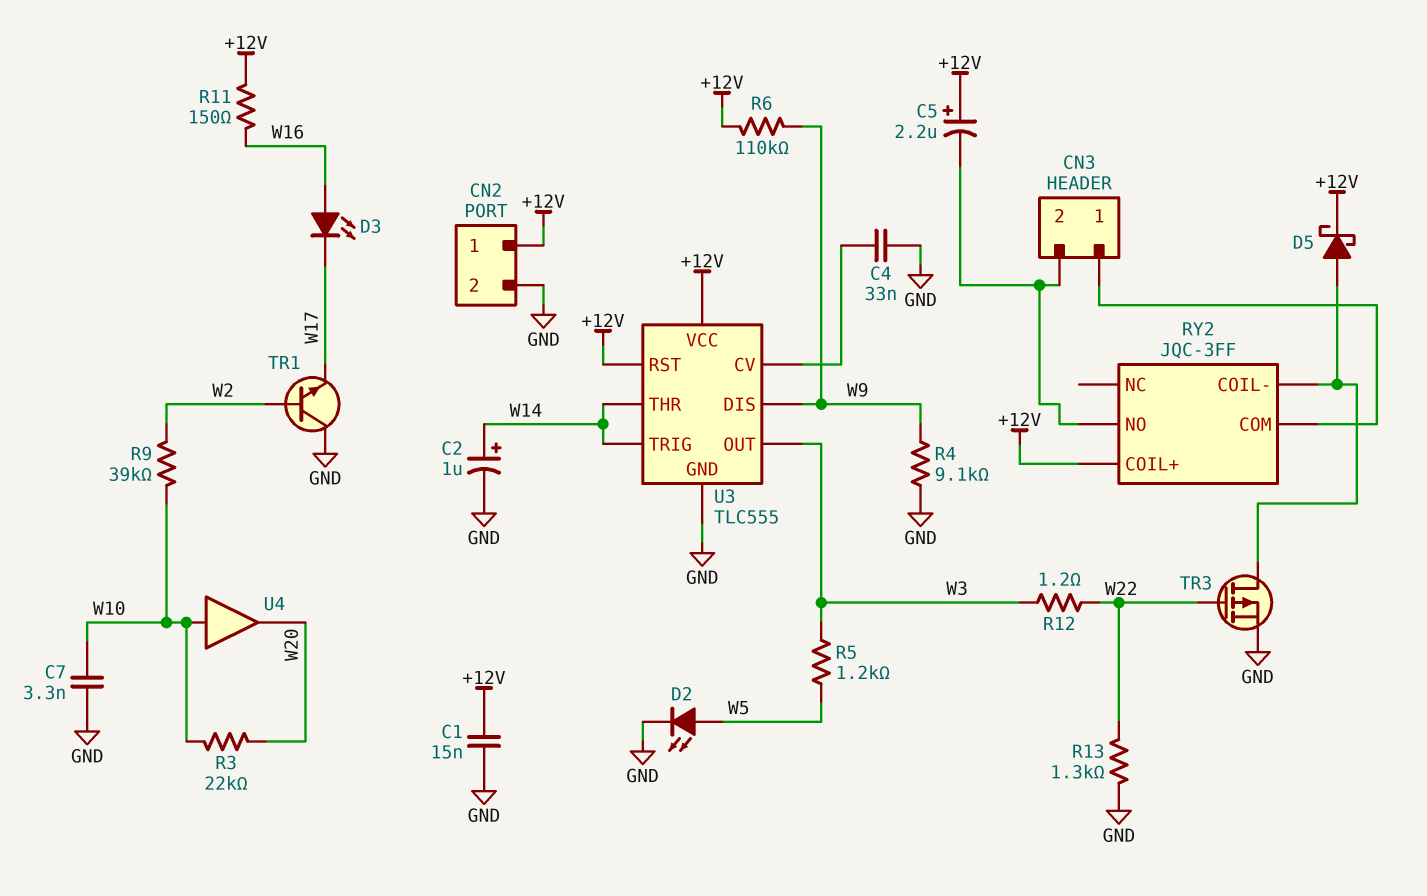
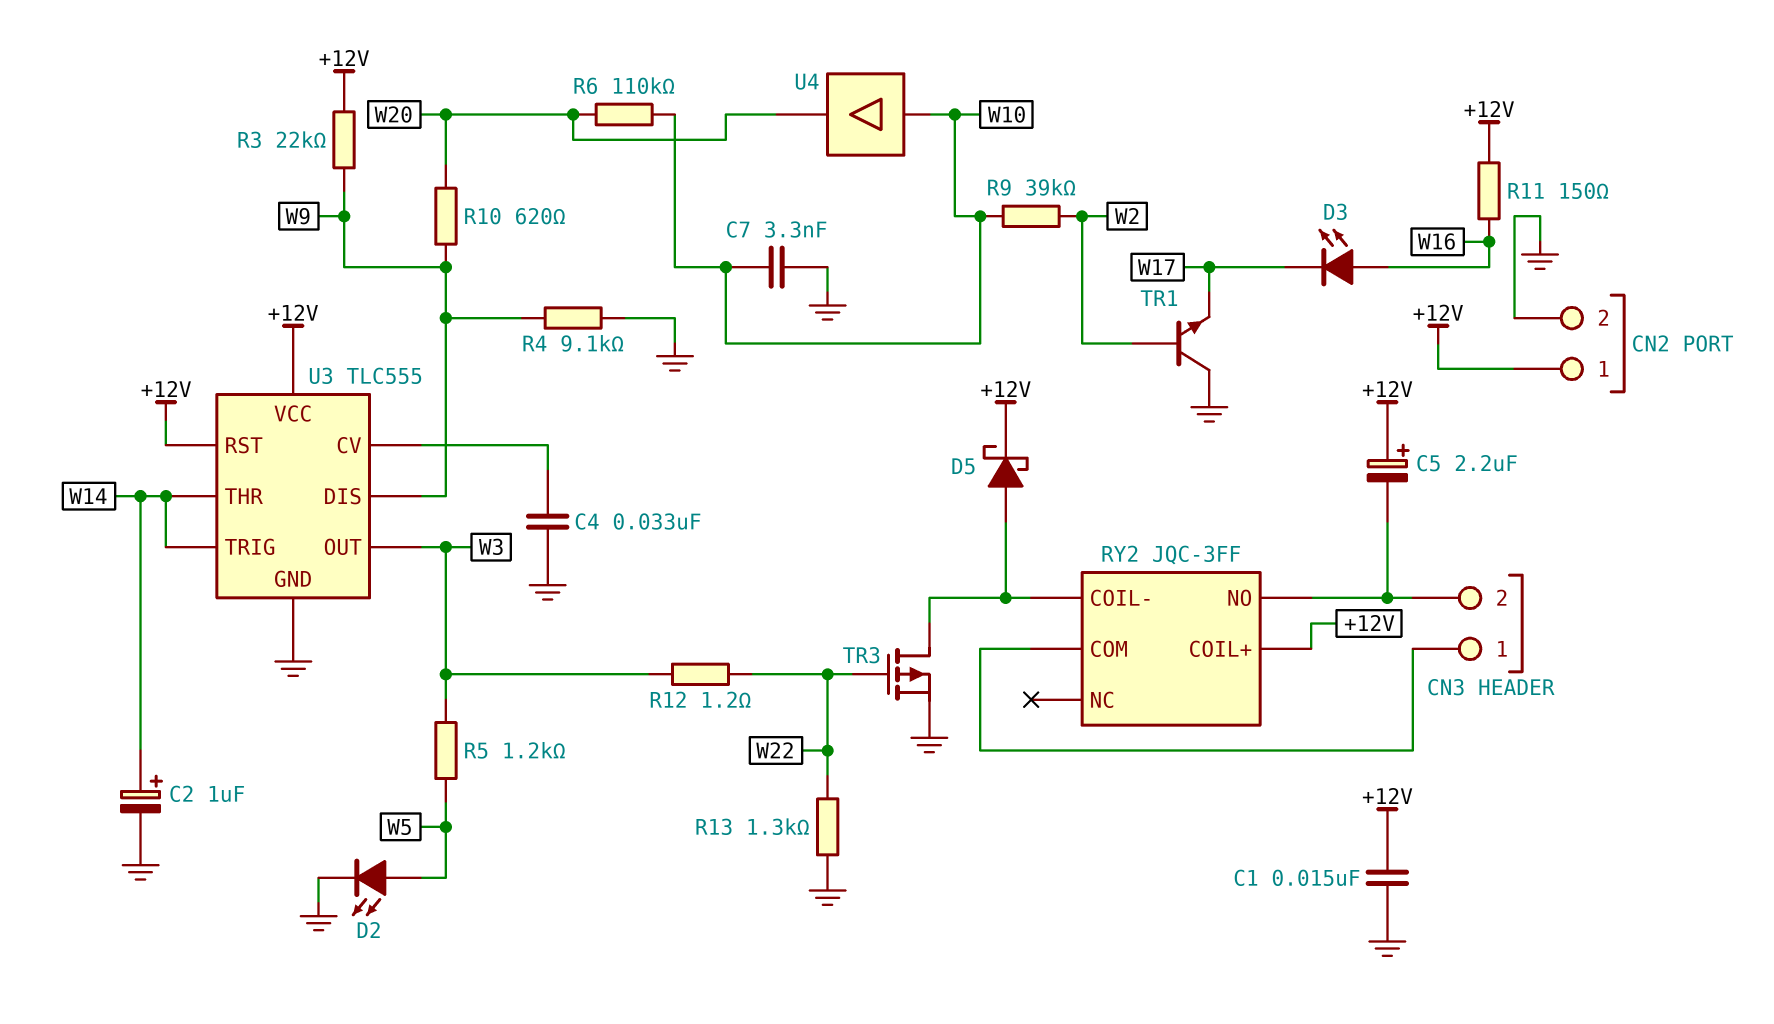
R3: 22k (W10, W20) -> 22k (+12V, W9)
R6: 110k (+12V, W9) -> 110k (W10, W20)
R10: none -> 620 (W9, W20)

